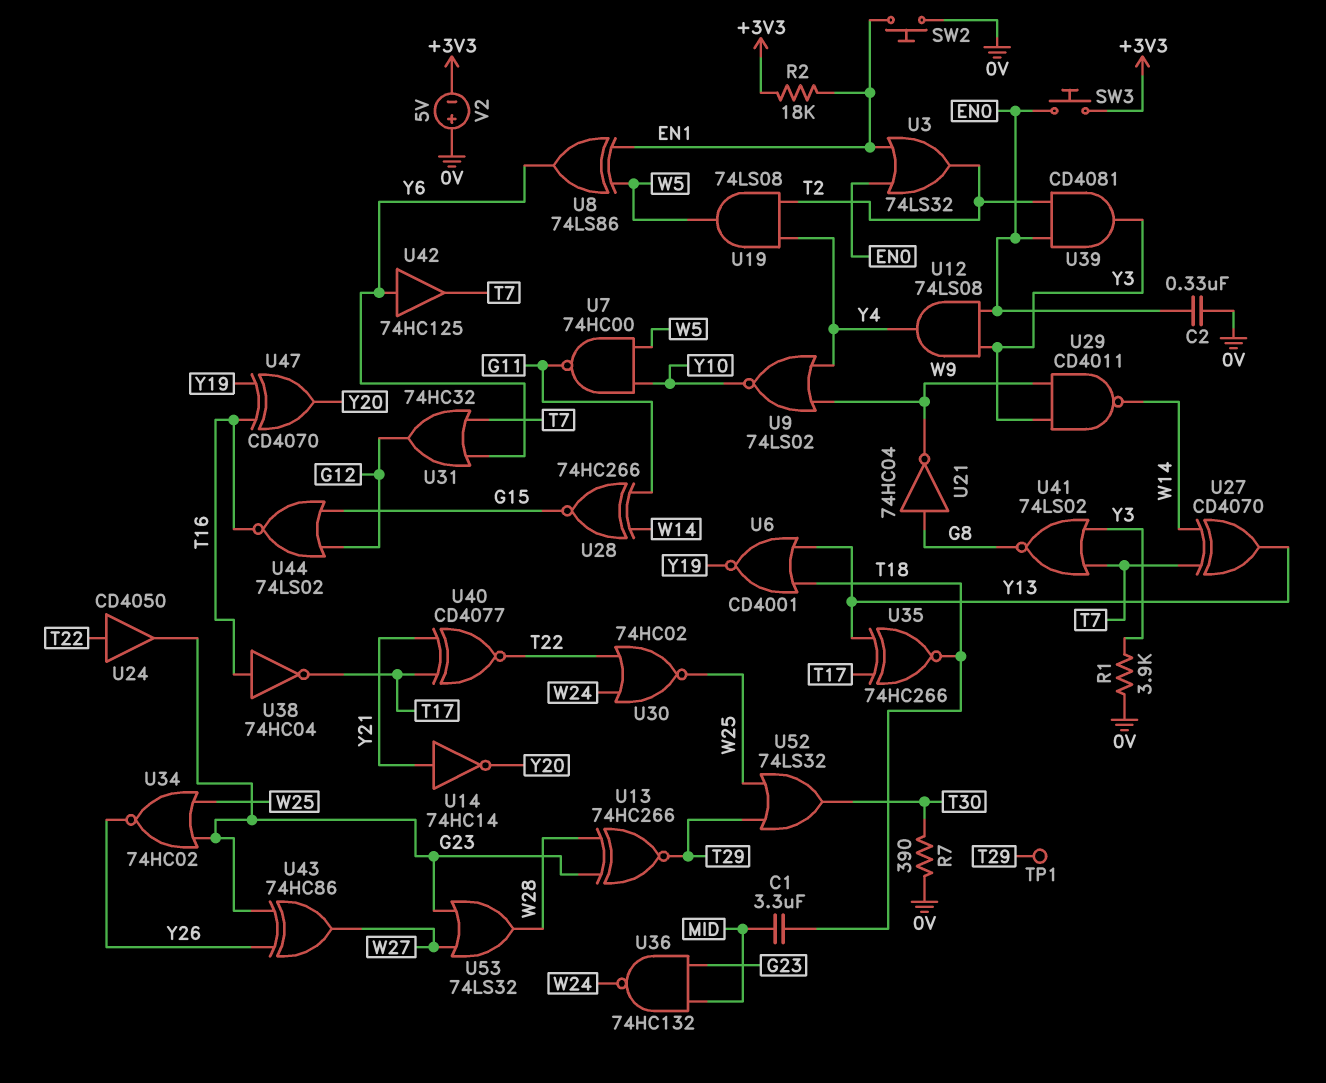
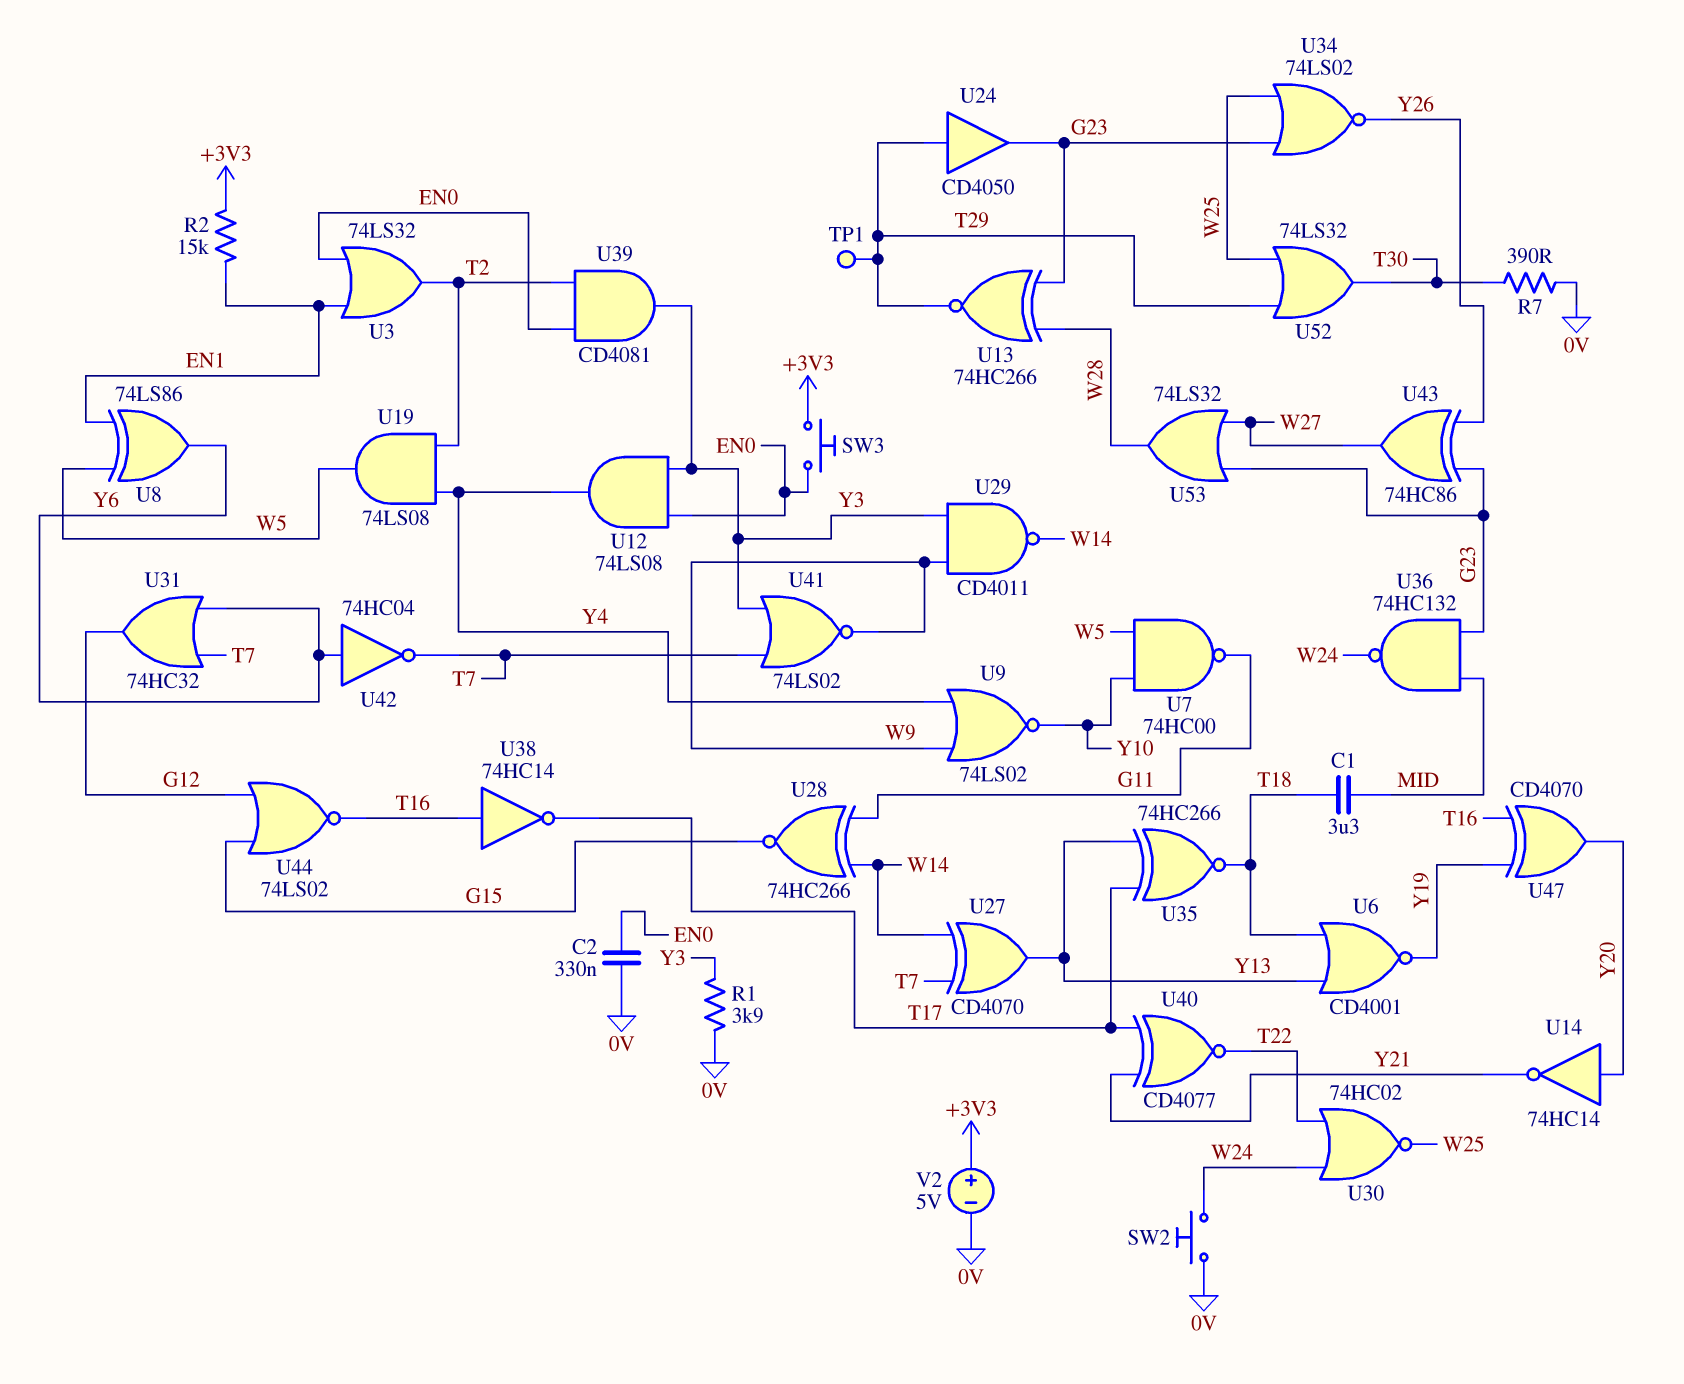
R2: 18k (+3V3, EN1) -> 15k (+3V3, EN1)
SW2: button (0V, EN1) -> button (0V, W24)
U14: NOT 74HC14 (in Y21, out Y20) -> NOT 74HC14 (in Y20, out Y21)
U21: NOT 74HC04 (in G8, out W9) -> none
U24: buffer CD4050 (in T22, out G23) -> buffer CD4050 (in T29, out G23)
U34: NOR 74HC02 (in G23, in W25, out Y26) -> NOR 74LS02 (in G23, in W25, out Y26)
U38: NOT 74HC04 (in T16, out T17) -> NOT 74HC14 (in T16, out T17)
U41: NOR 74LS02 (in T7, in Y3, out G8) -> NOR 74LS02 (in T7, in Y3, out W9)
U42: buffer 74HC125 (in Y6, out T7) -> NOT 74HC04 (in Y6, out T7)
V2: 5V (plus 0V, minus +3V3) -> 5V (plus +3V3, minus 0V)

